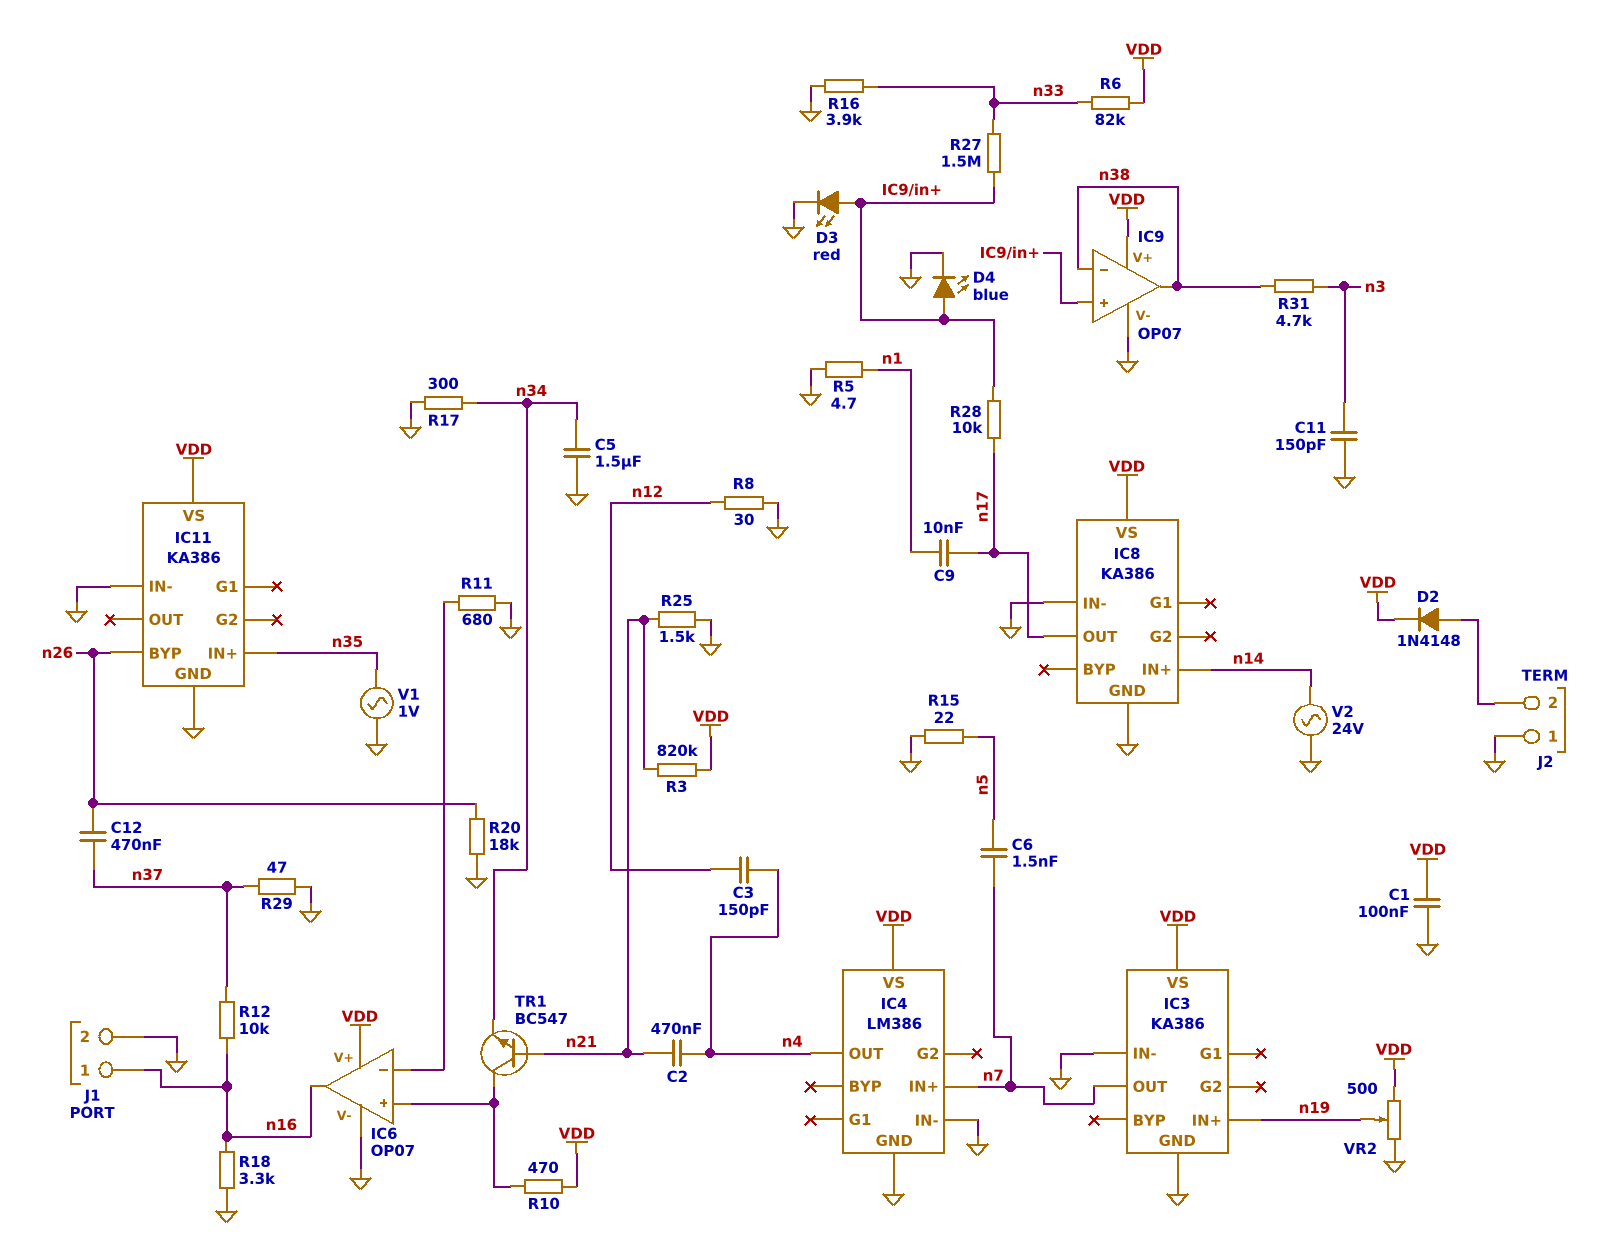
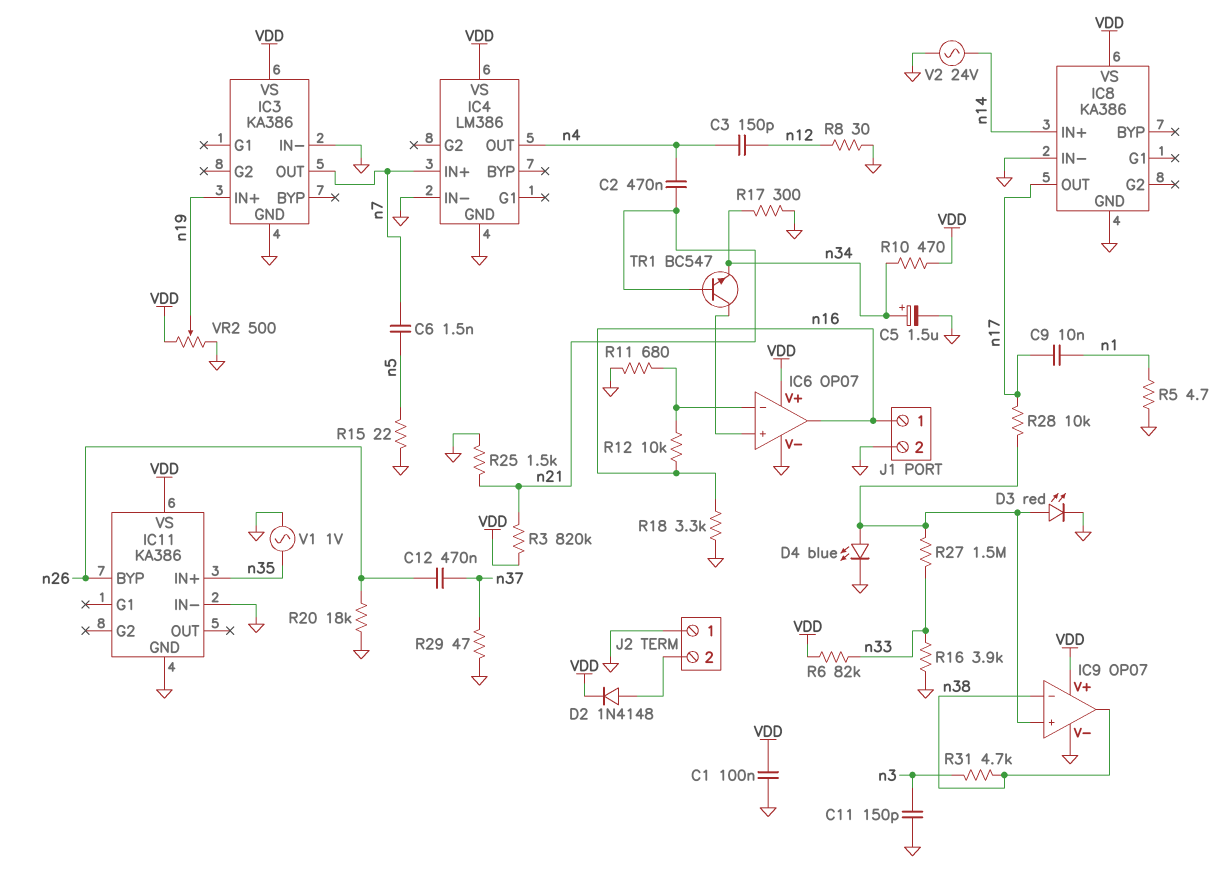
C5: 1.5uF (GND, n34) -> 1.5uF (plus n34, minus GND)
R10: 470 (IC6/in+, VDD) -> 470 (VDD, n34)
R12: 10k (n16, n37) -> 10k (IC6/in-, n16)

